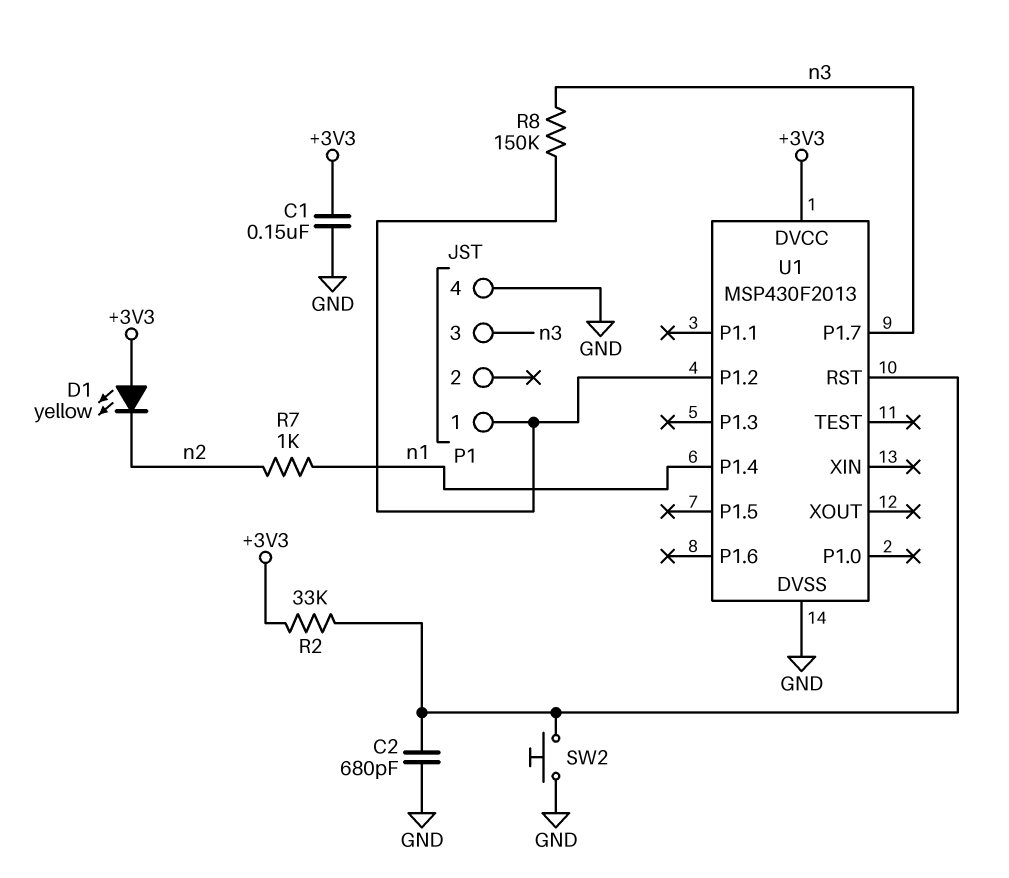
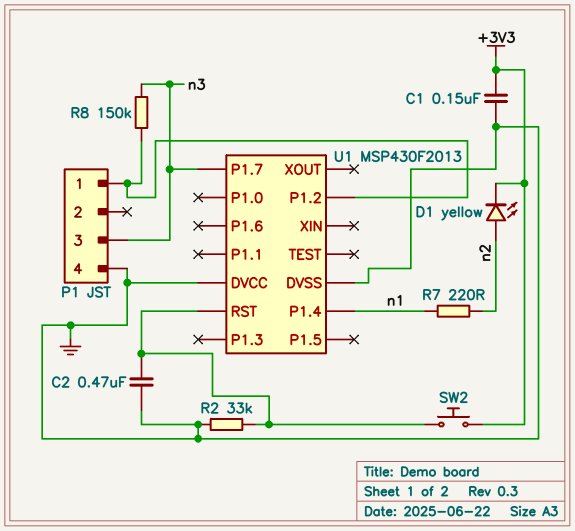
C2: 680pF (GND, U1/RST) -> 470nF (GND, U1/RST)
D1: LED yellow (A +3V3, K n2) -> LED yellow (A n2, K +3V3)
R2: 33k (+3V3, U1/RST) -> 33k (GND, U1/RST)
R7: 1k (n1, n2) -> 220 (n1, n2)
SW2: button (GND, U1/RST) -> button (+3V3, U1/RST)
U1 pin DVCC: +3V3 -> GND

